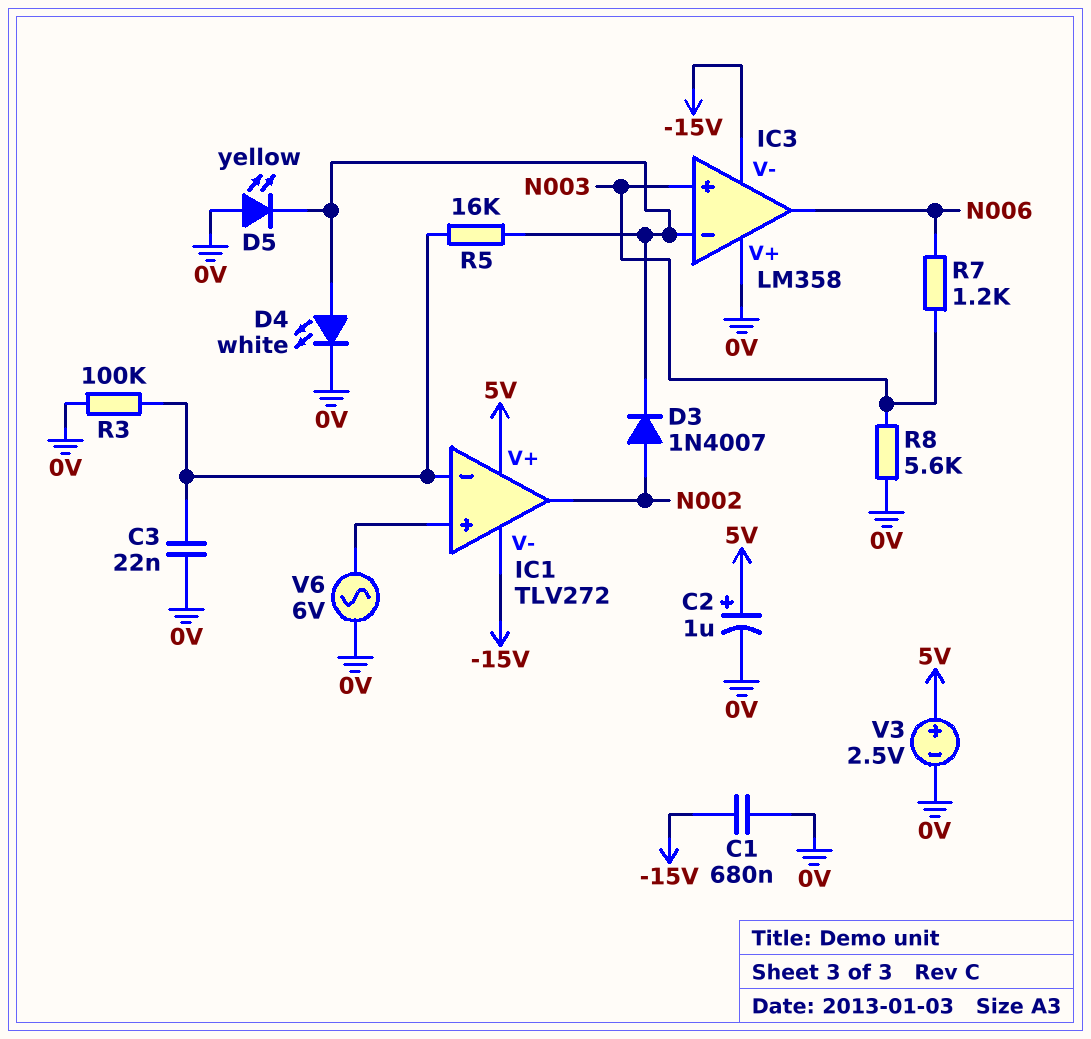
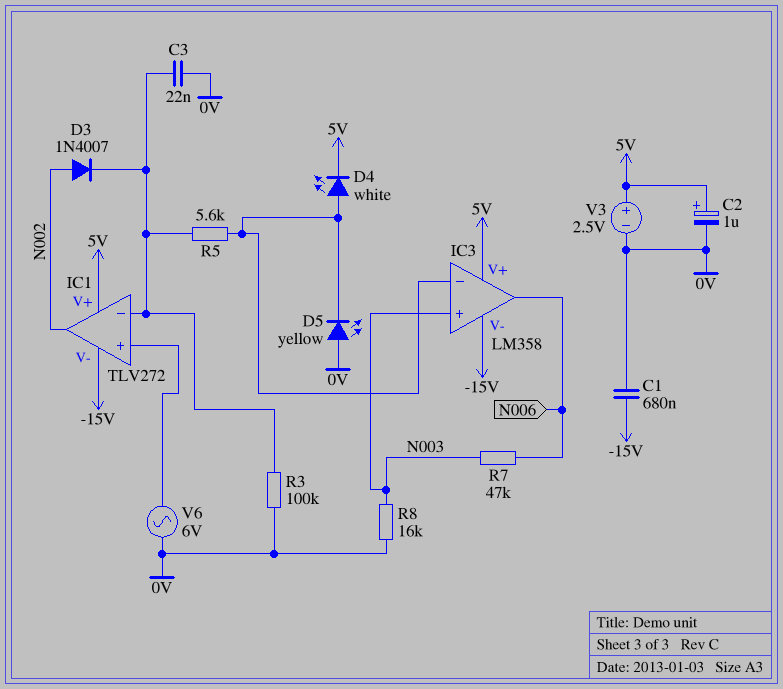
D3: diode 1N4007 (A N002, K IC3/in-) -> diode 1N4007 (A N002, K IC1/in-)
D4: LED white (A IC3/in-, K 0V) -> LED white (A IC3/in-, K 5V)
IC3 pin V+: 0V -> 5V
R5: 16k (IC1/in-, IC3/in-) -> 5.6k (IC1/in-, IC3/in-)
R7: 1.2k (N003, N006) -> 47k (N003, N006)
R8: 5.6k (0V, N003) -> 16k (0V, N003)

